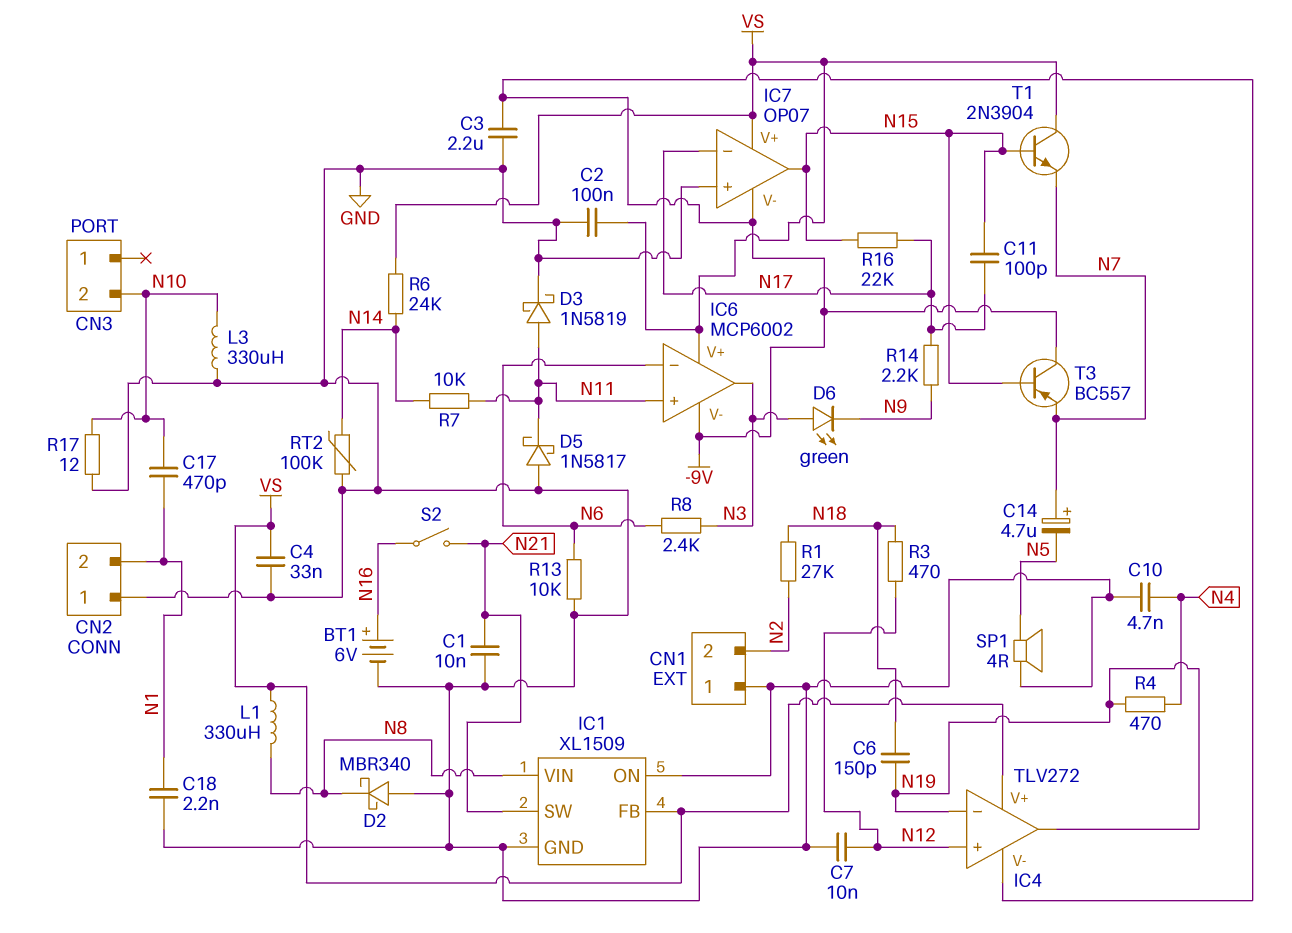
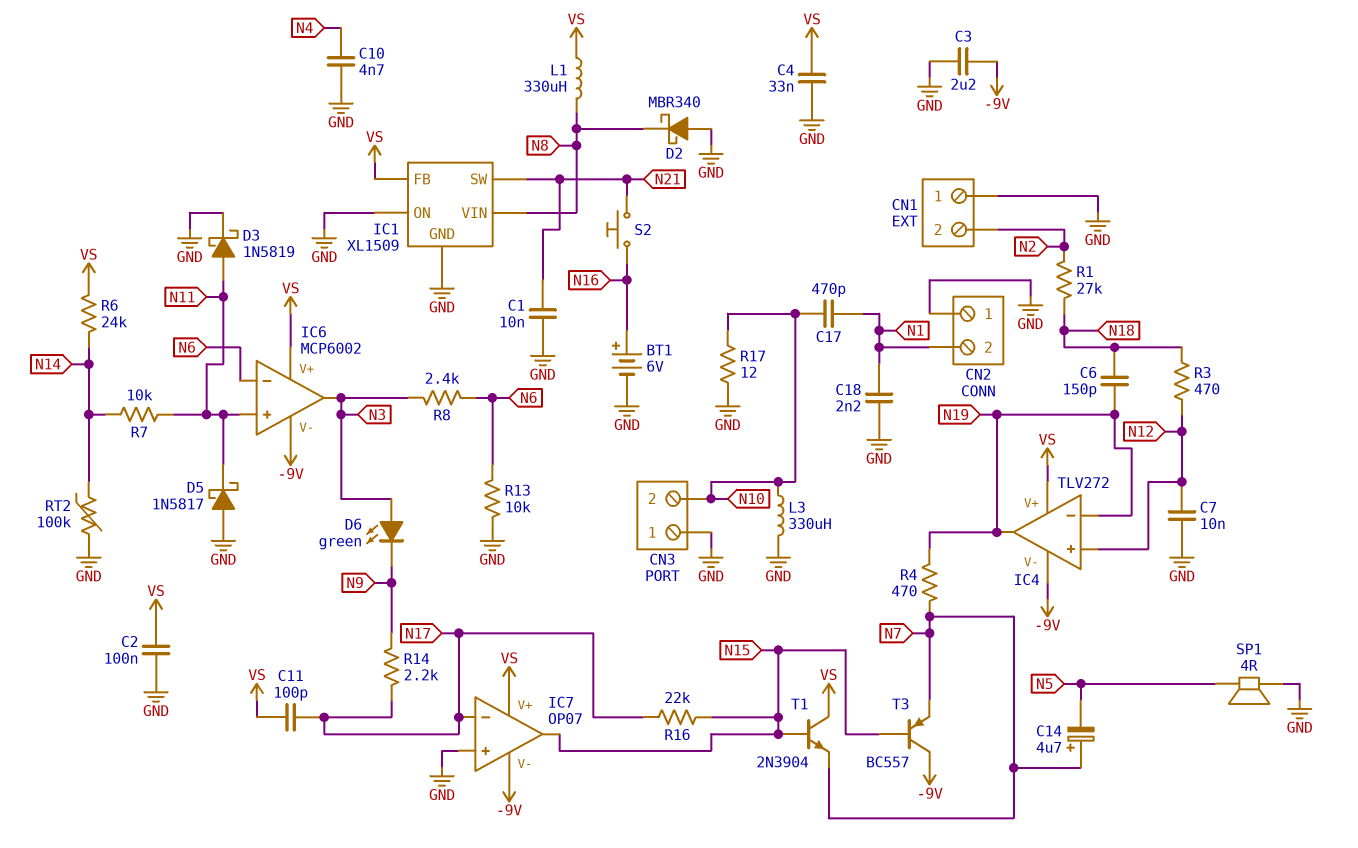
C11: 100pF (N15, N17) -> 100pF (N17, VS)
CN3 pin 1: none -> GND
R4: 470 (N4, N19) -> 470 (N7, N19)
S2: switch (N16, N21) -> button (N16, N21)

